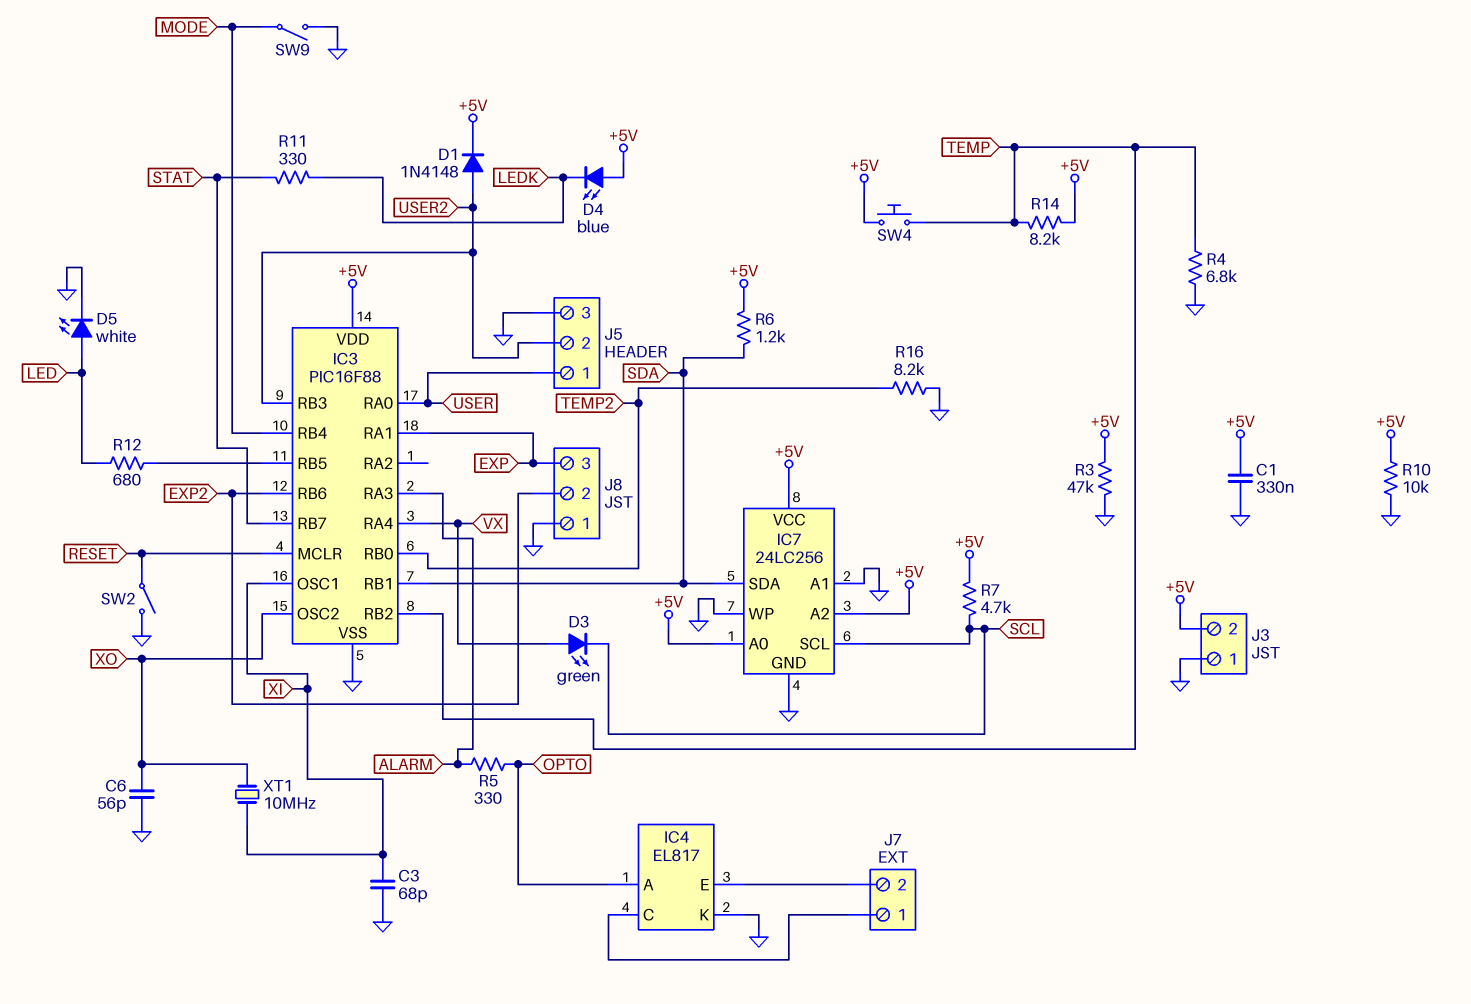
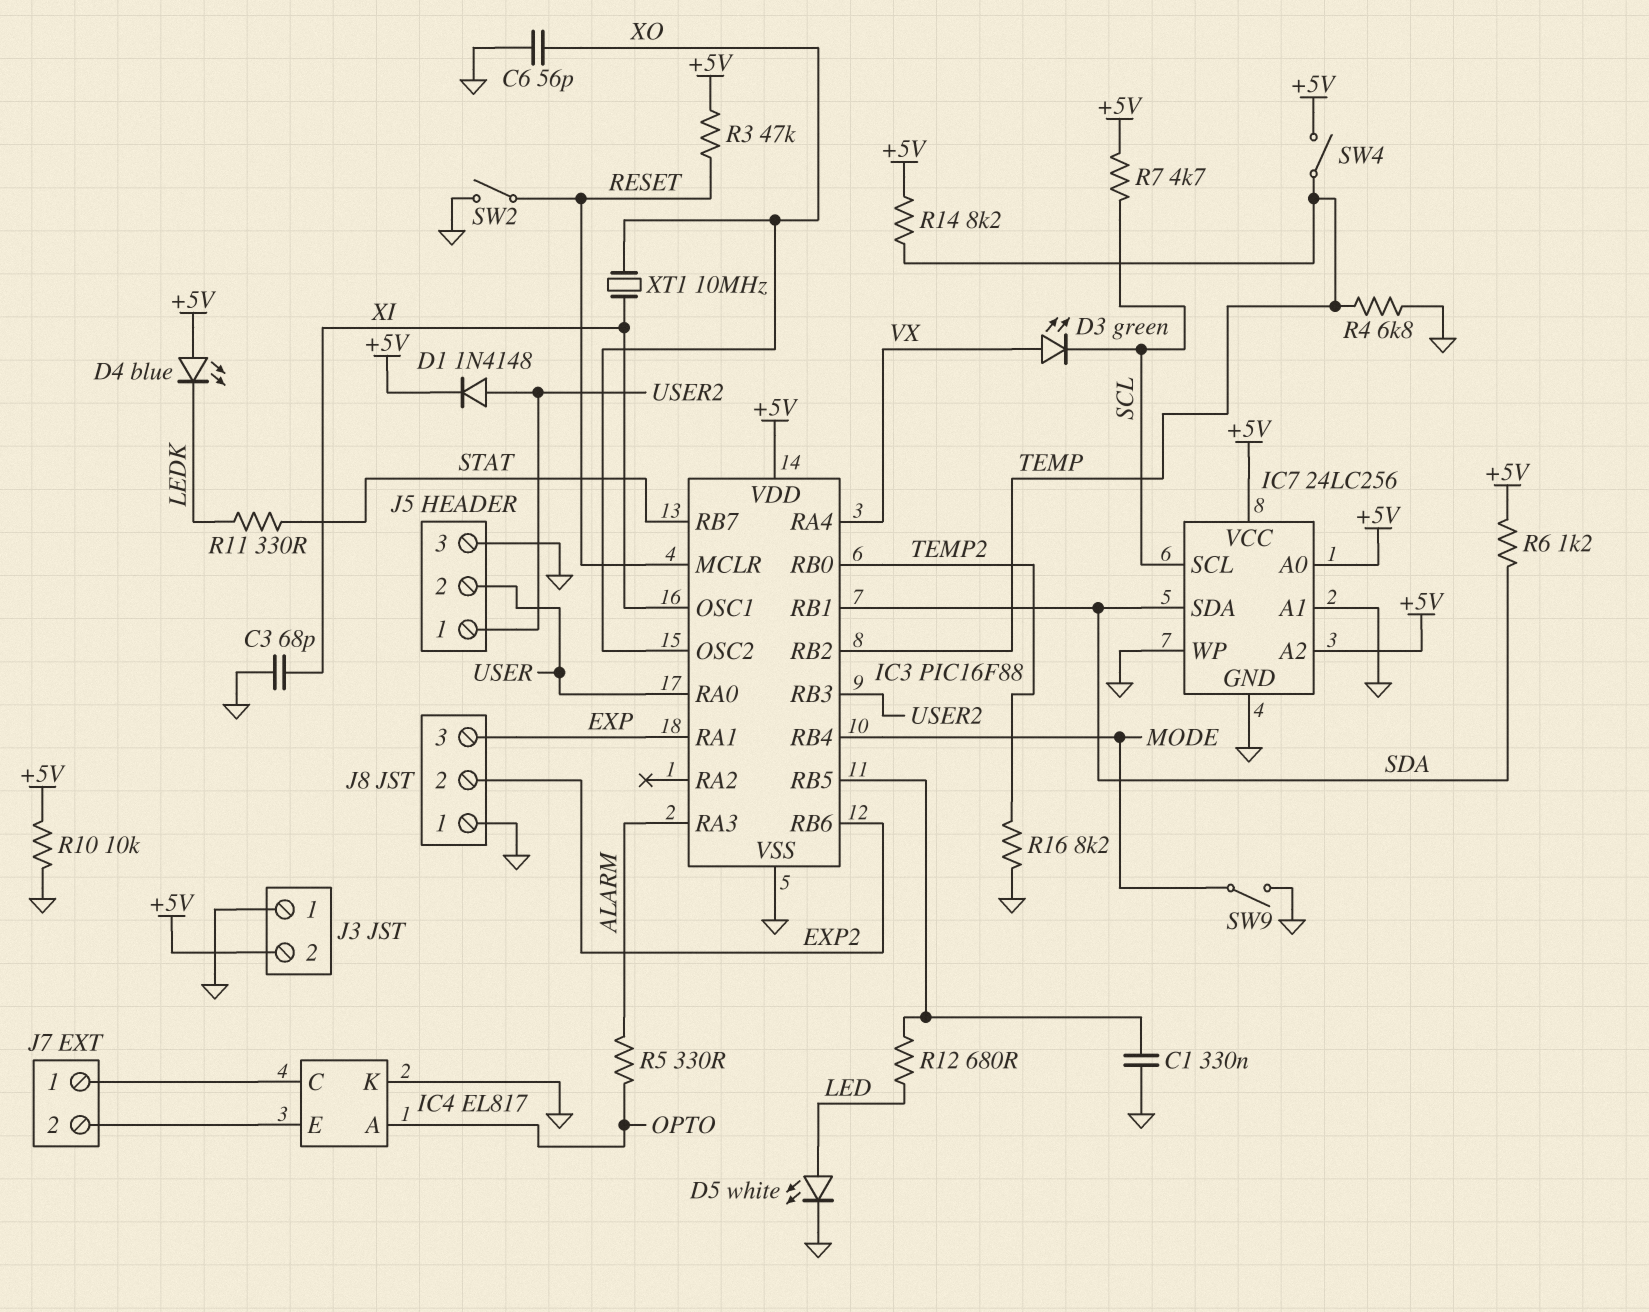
C1: 330nF (+5V, GND) -> 330nF (GND, IC3/RB5)
J5 pin 1: USER -> USER2
J5 pin 2: USER2 -> USER
R3: 47k (+5V, GND) -> 47k (+5V, RESET)
SW4: button (+5V, TEMP) -> switch (+5V, TEMP)

